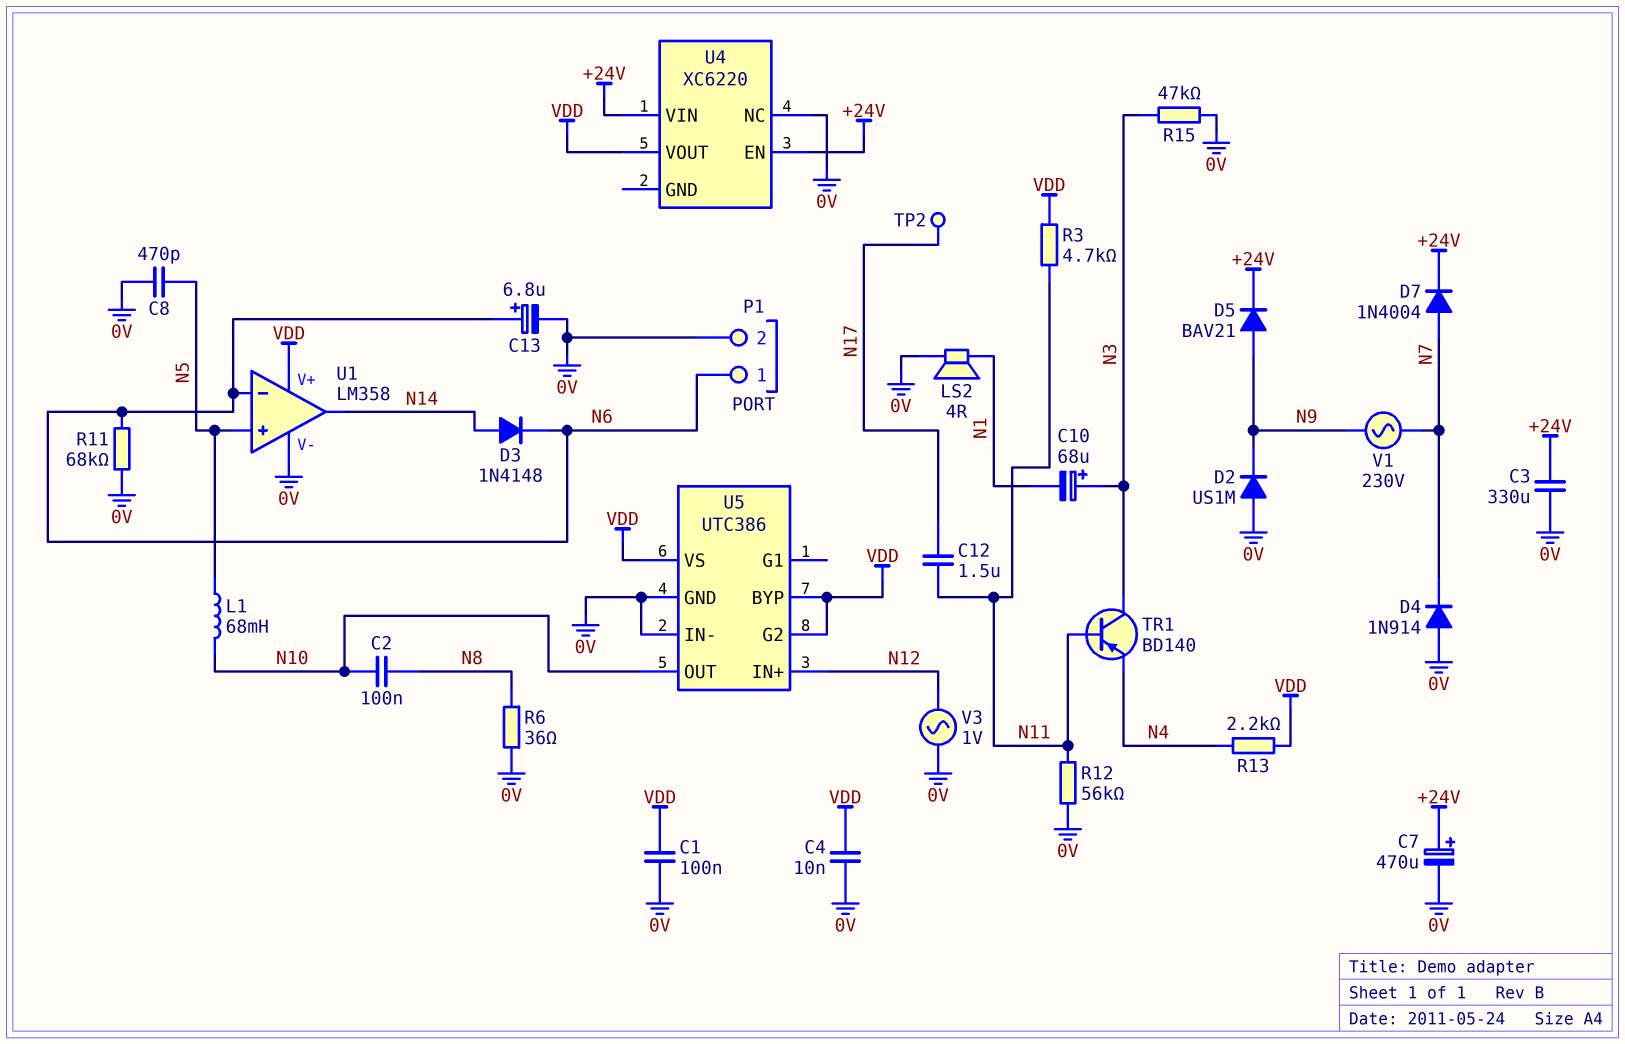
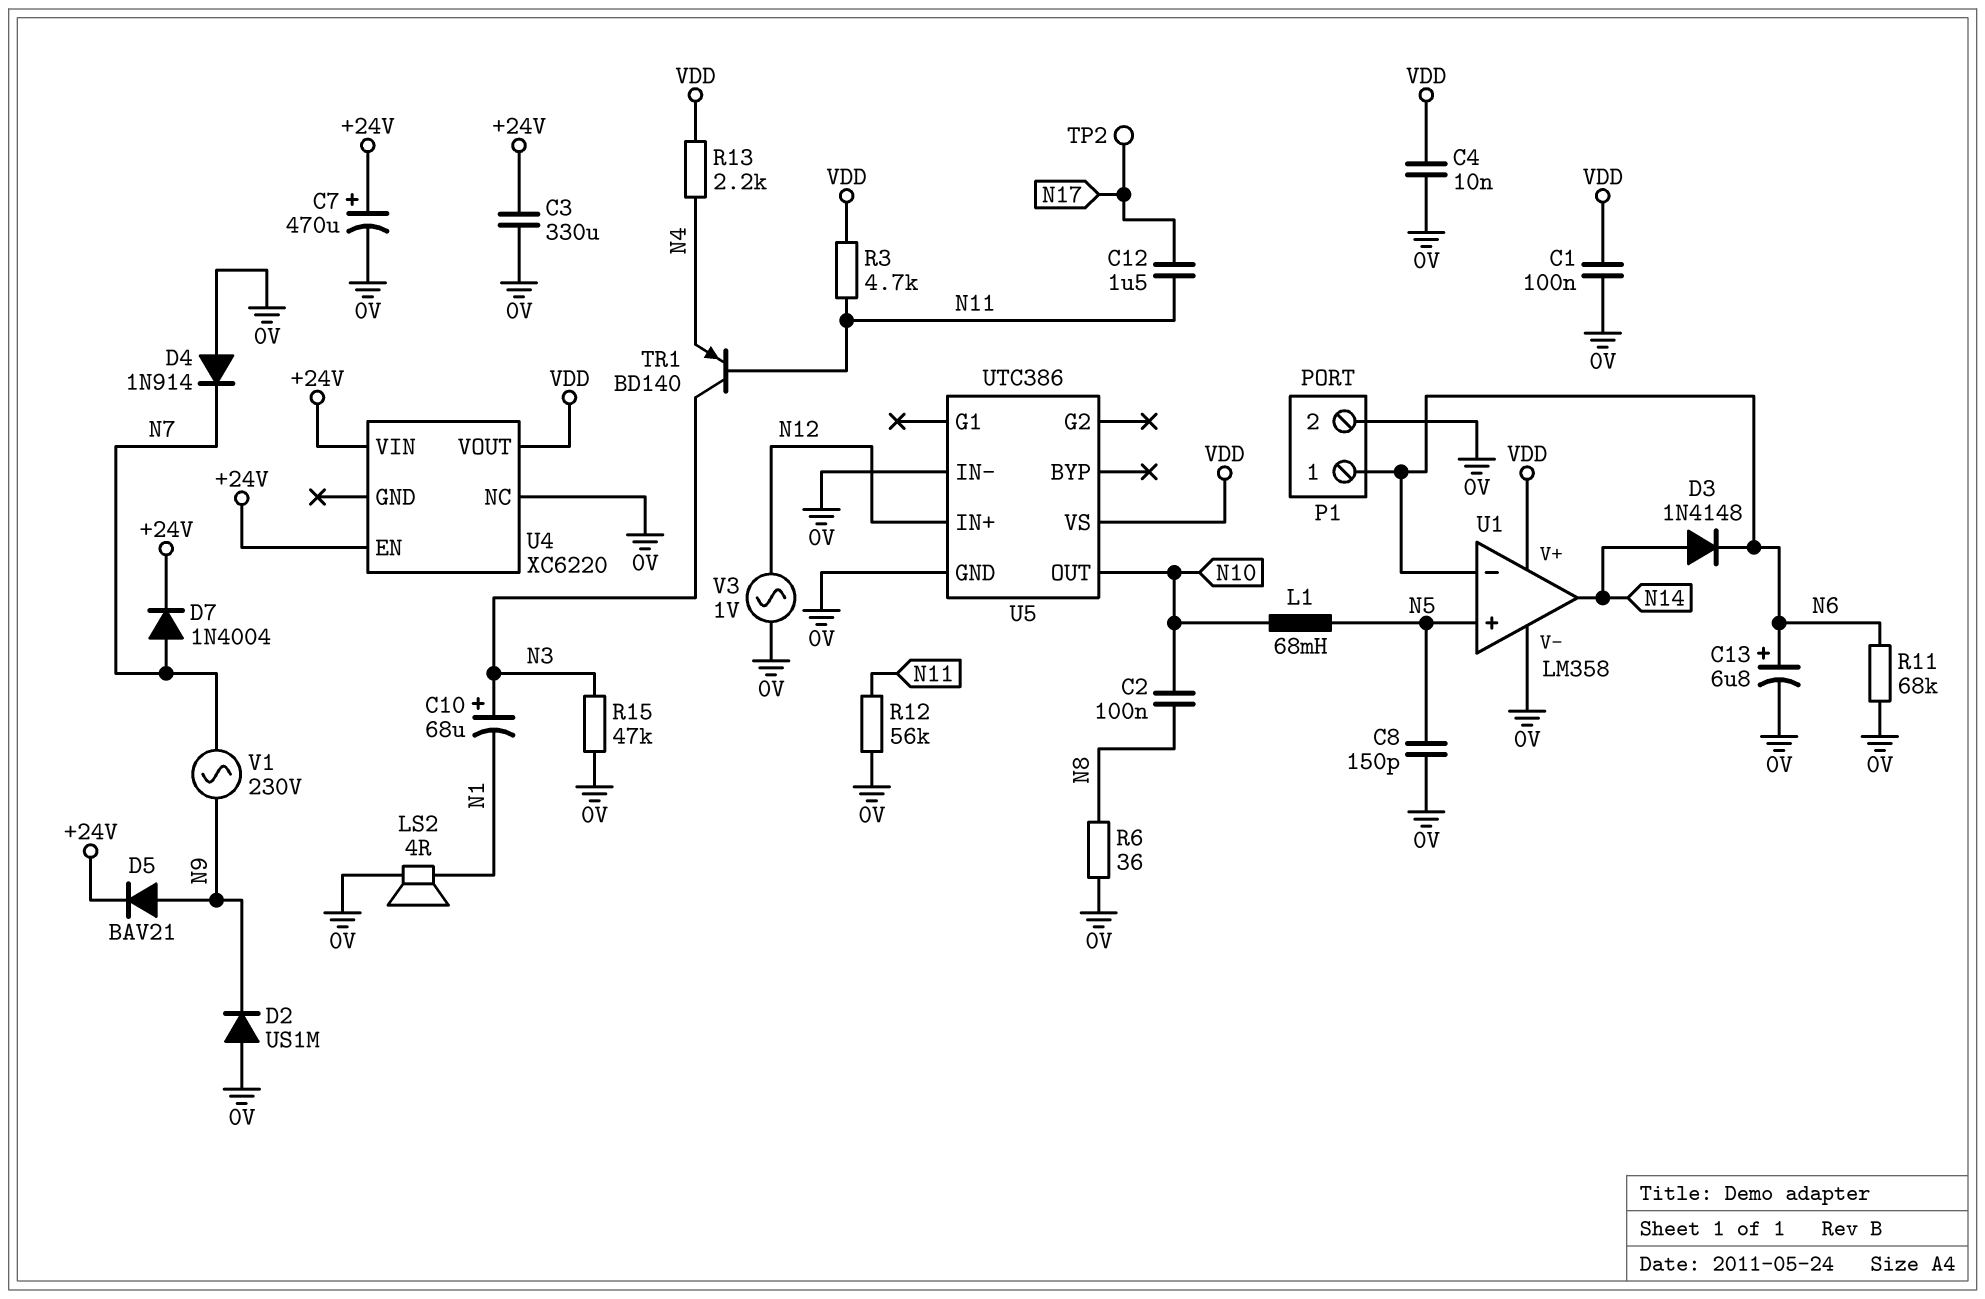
C8: 470pF (0V, N5) -> 150pF (0V, N5)
U5 pin BYP: VDD -> none
U5 pin G2: VDD -> none

